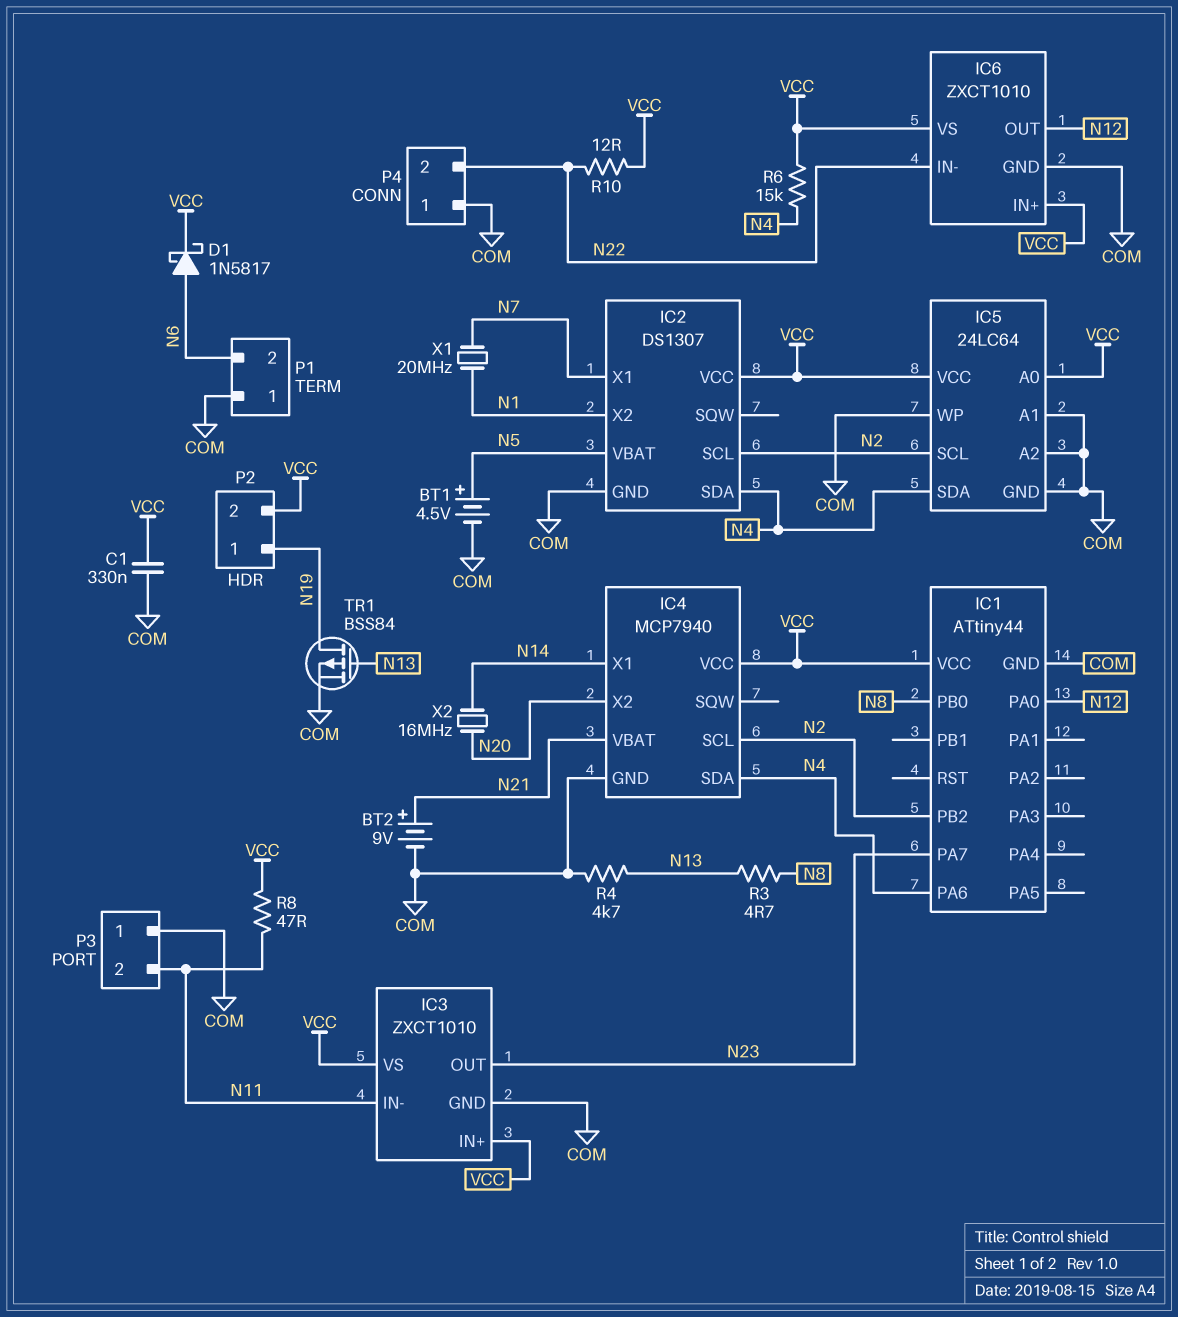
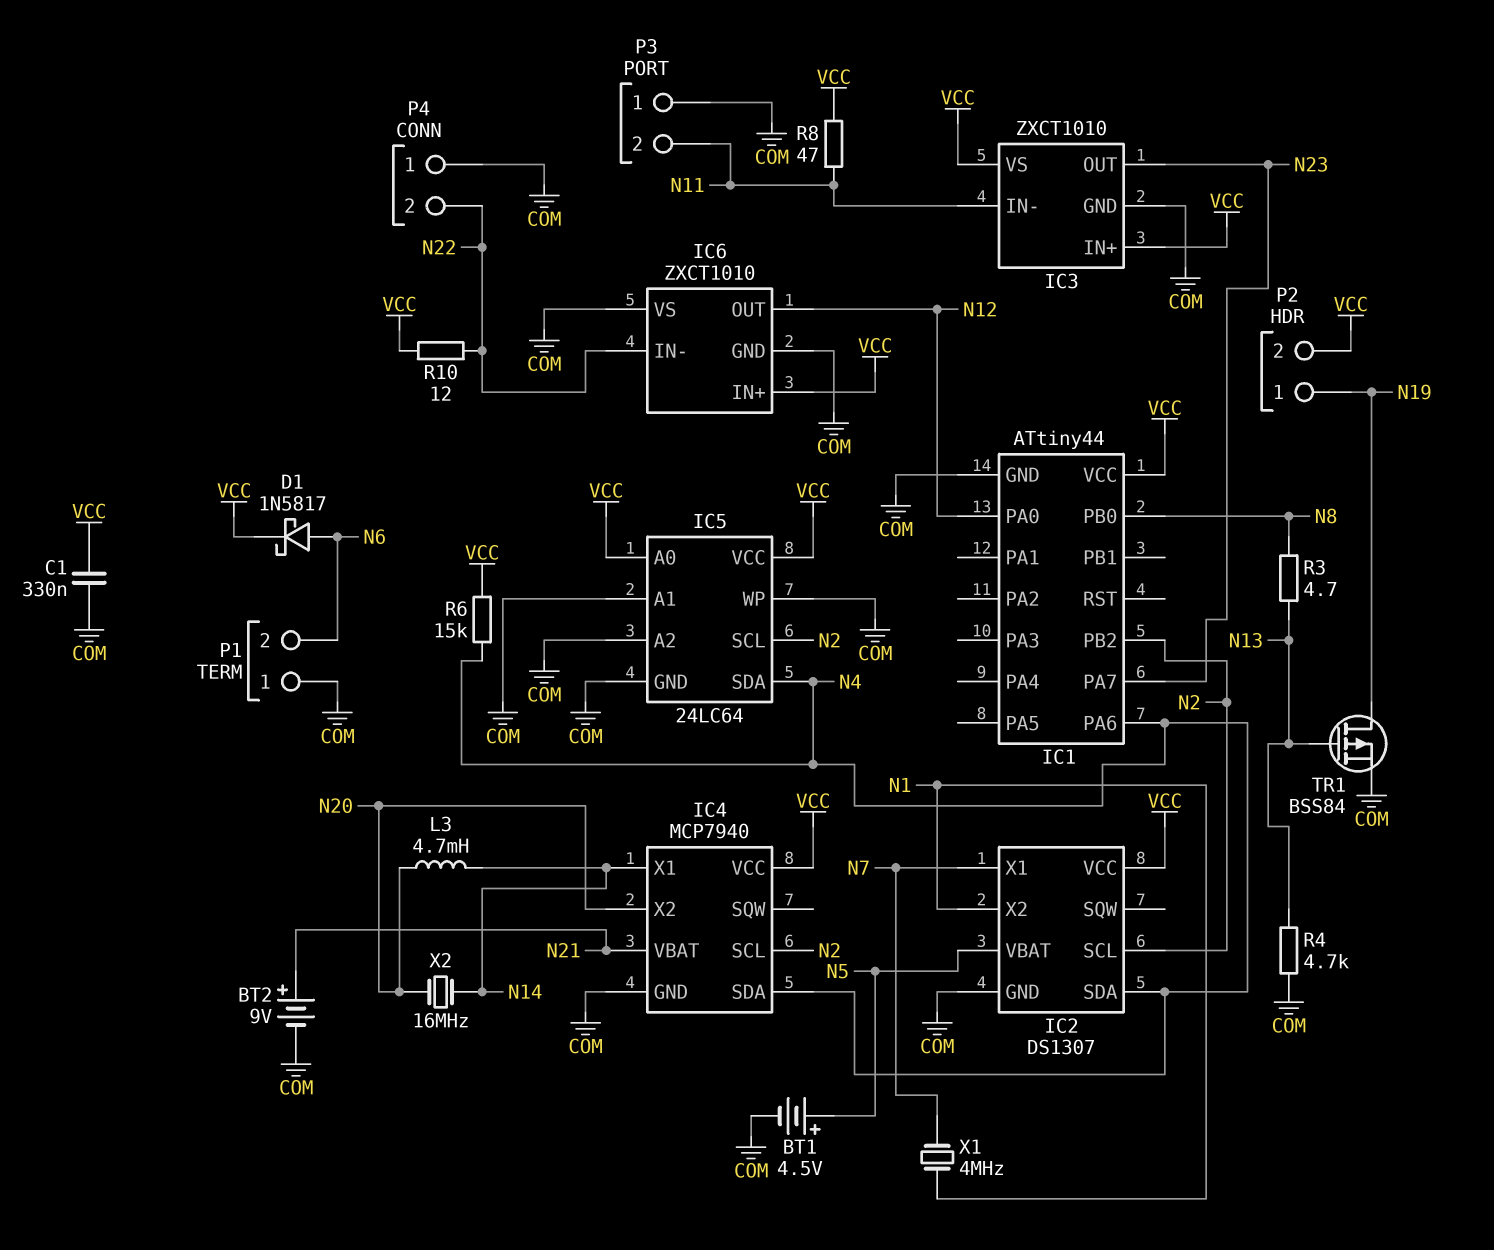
IC6 pin VS: VCC -> COM
L3: none -> 4.7mH (N14, N20)
X1: 20MHz (N1, N7) -> 4MHz (N1, N7)

